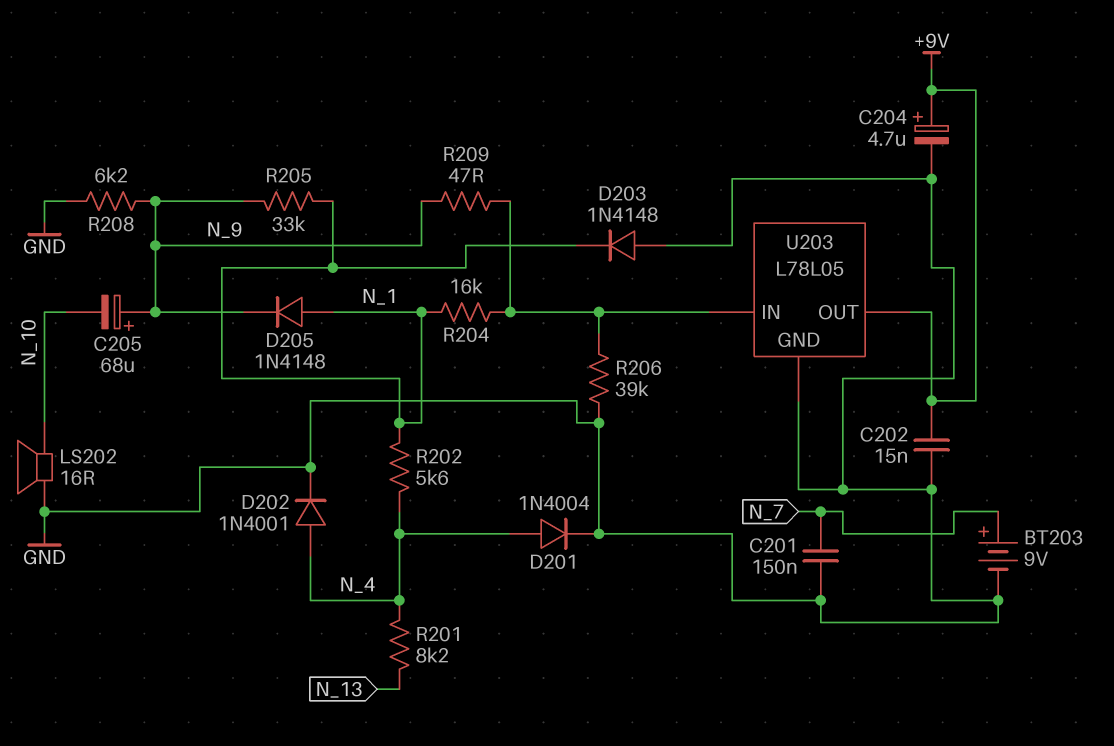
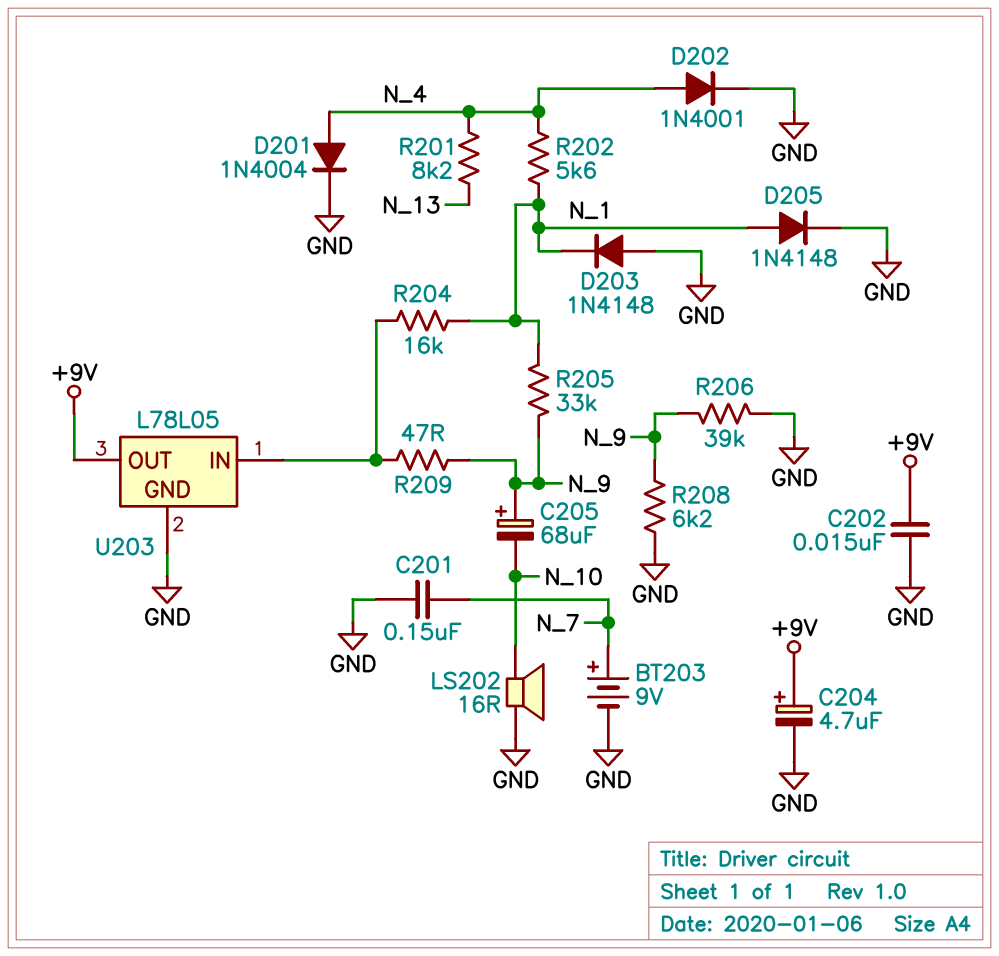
D205: diode 1N4148 (A N_1, K N_9) -> diode 1N4148 (A N_1, K GND)
R206: 39k (GND, U203/IN) -> 39k (GND, N_9)

